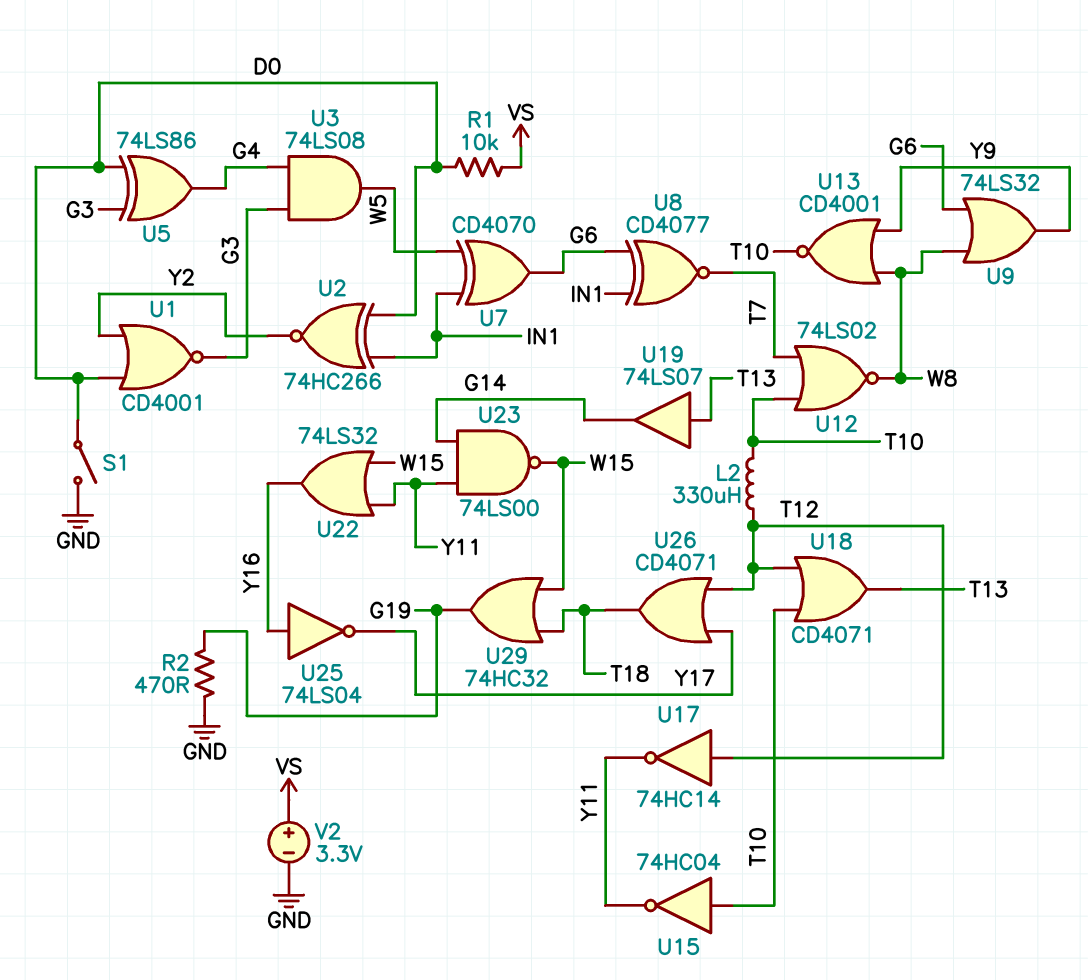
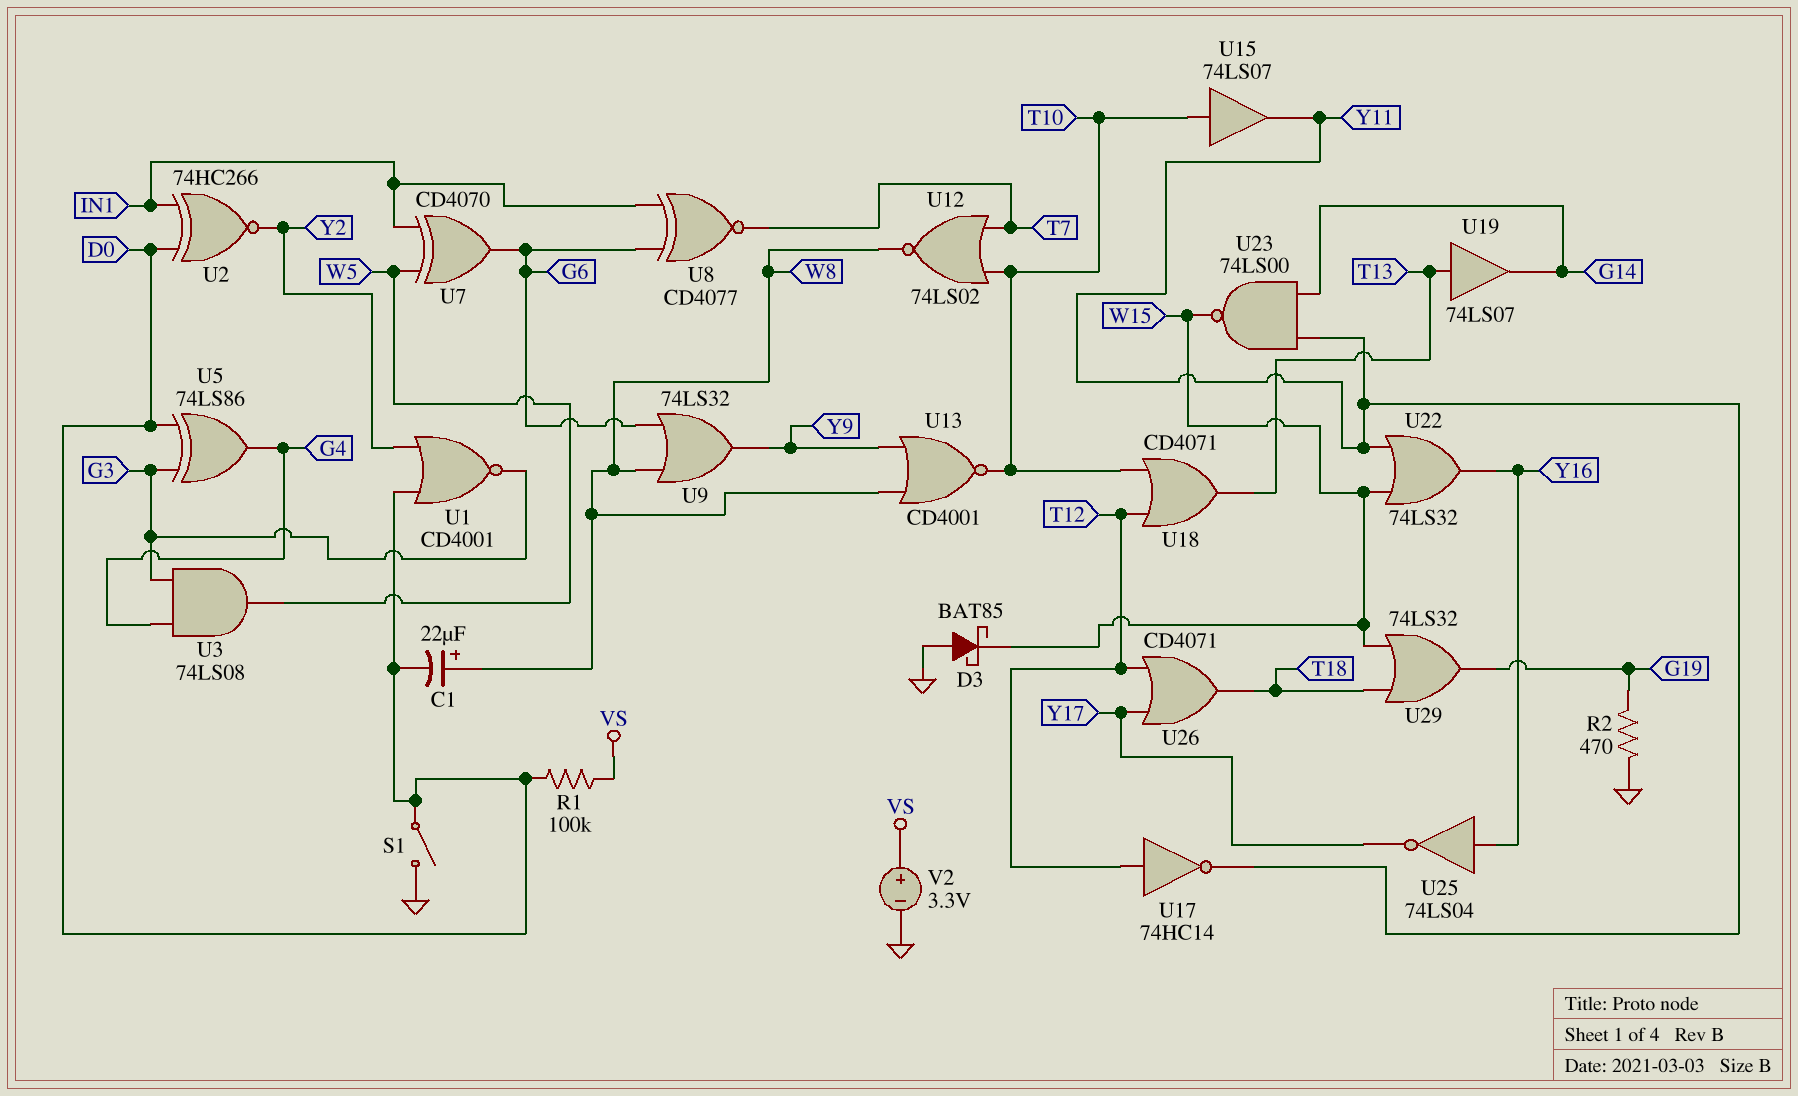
C1: none -> 22uF (plus W8, minus D0)
D3: none -> schottky BAT85 (A GND, K W15)
L2: 330uH (T10, T12) -> none
R1: 10k (D0, VS) -> 100k (D0, VS)
U15: NOT 74HC04 (in T10, out Y11) -> buffer 74LS07 (in T10, out Y11)
U29: OR 74HC32 (in T18, in W15, out G19) -> OR 74LS32 (in T18, in W15, out G19)

